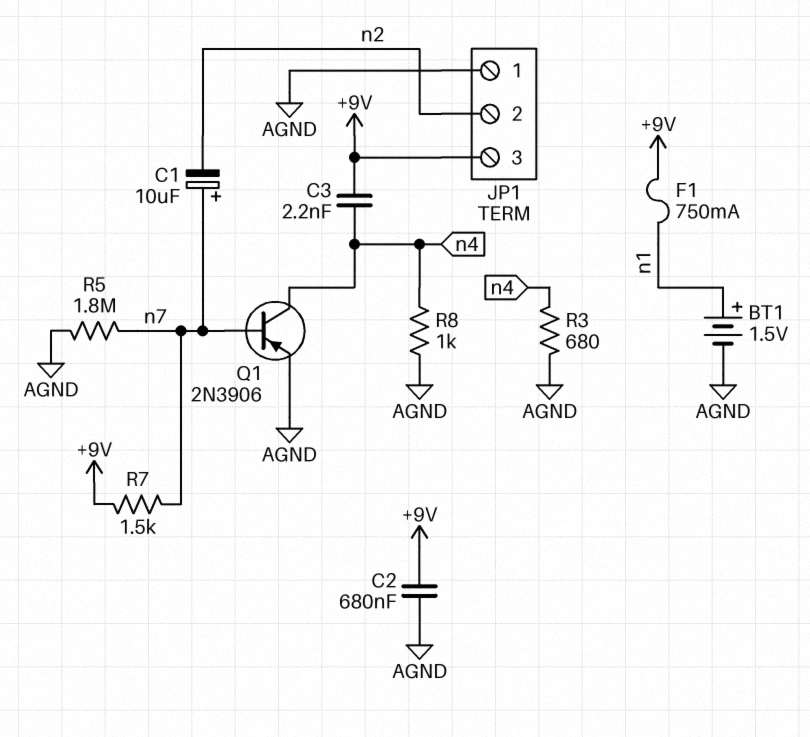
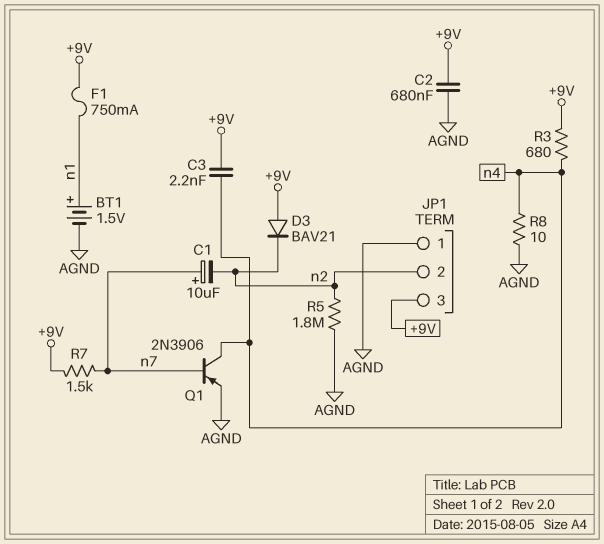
D3: none -> diode BAV21 (A +9V, K n2)
R3: 680 (AGND, n4) -> 680 (+9V, n4)
R5: 1.8M (AGND, n7) -> 1.8M (AGND, n2)
R8: 1k (AGND, n4) -> 10 (AGND, n4)

